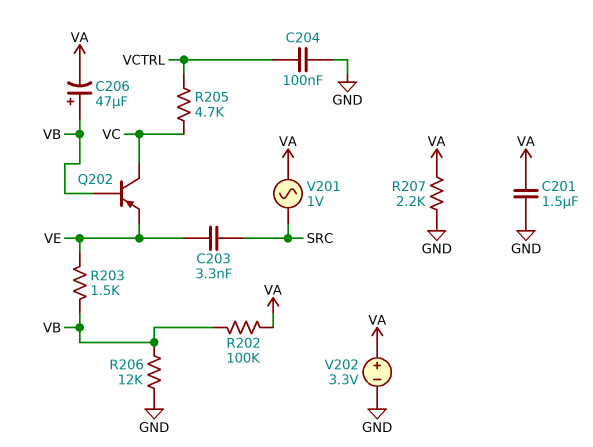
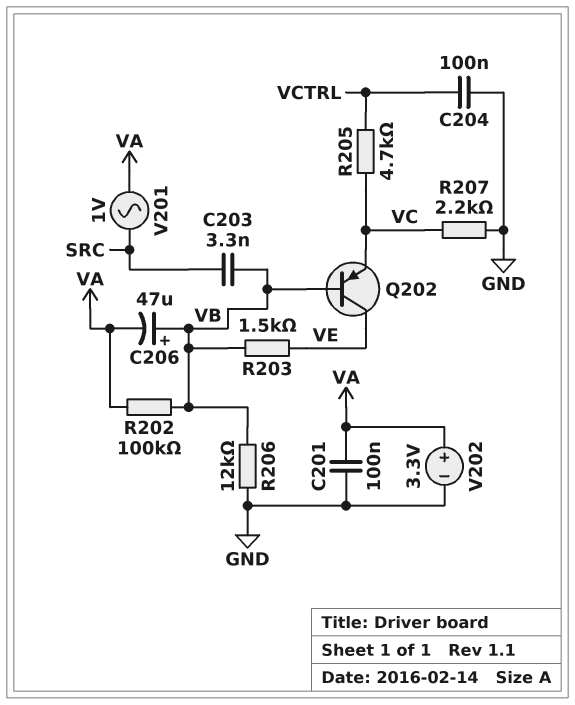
C201: 1.5uF (GND, VA) -> 100nF (GND, VA)
C203: 3.3nF (SRC, VE) -> 3.3nF (SRC, VB)
Q202: PNP (B VB, C VC, E VE) -> PNP (B VB, C VE, E VC)
R207: 2.2k (GND, VA) -> 2.2k (GND, VC)

